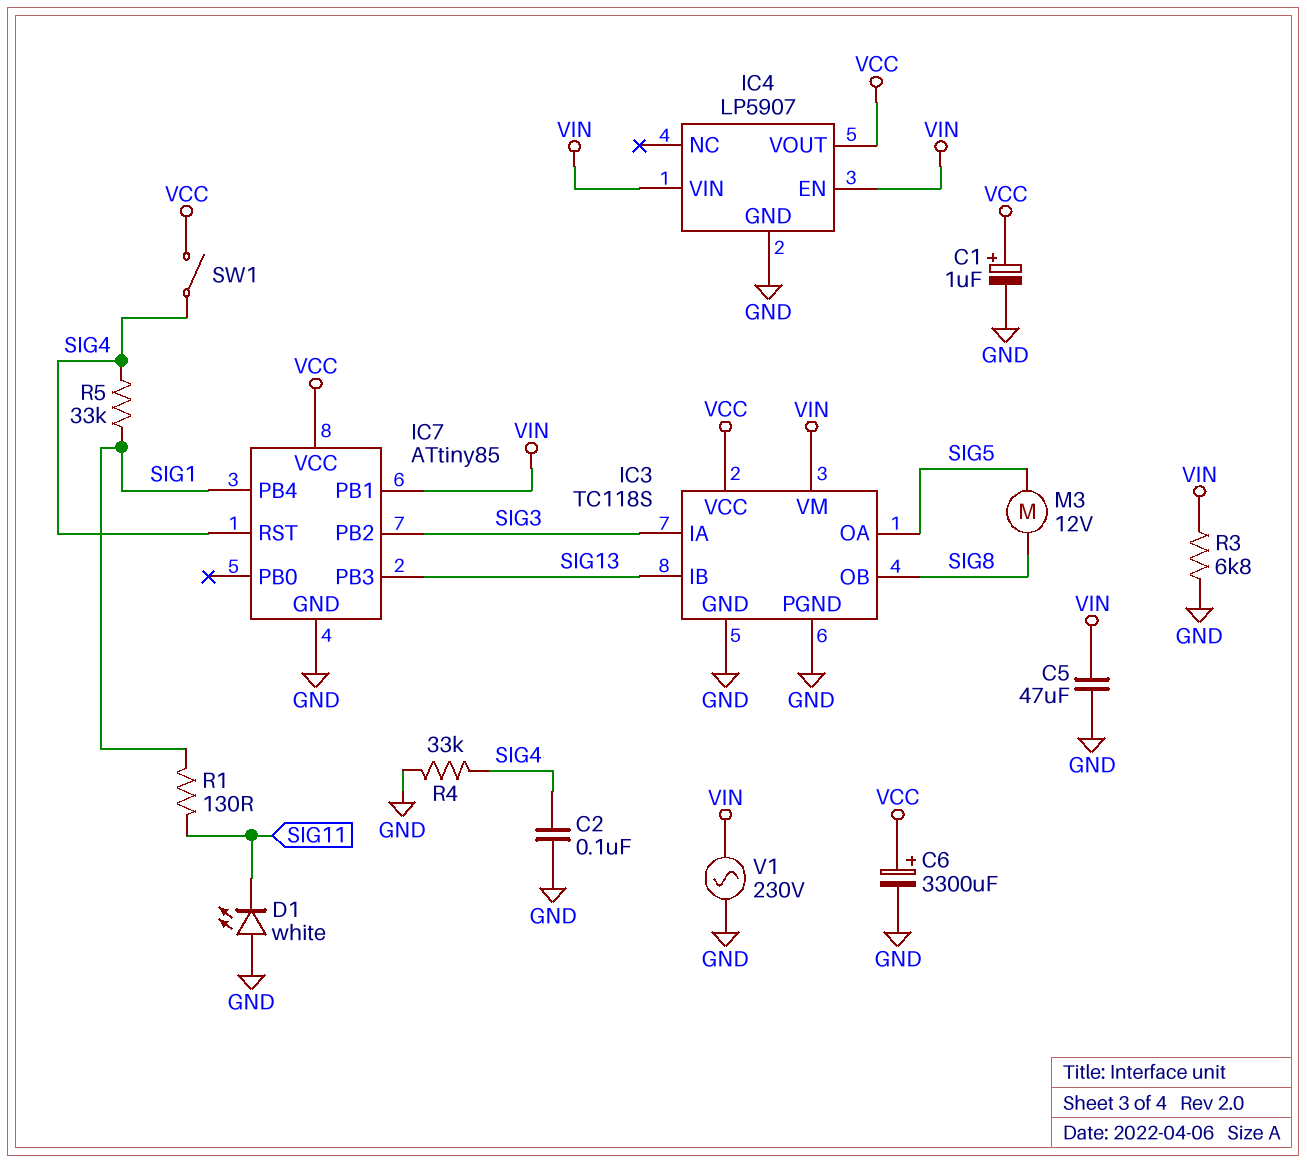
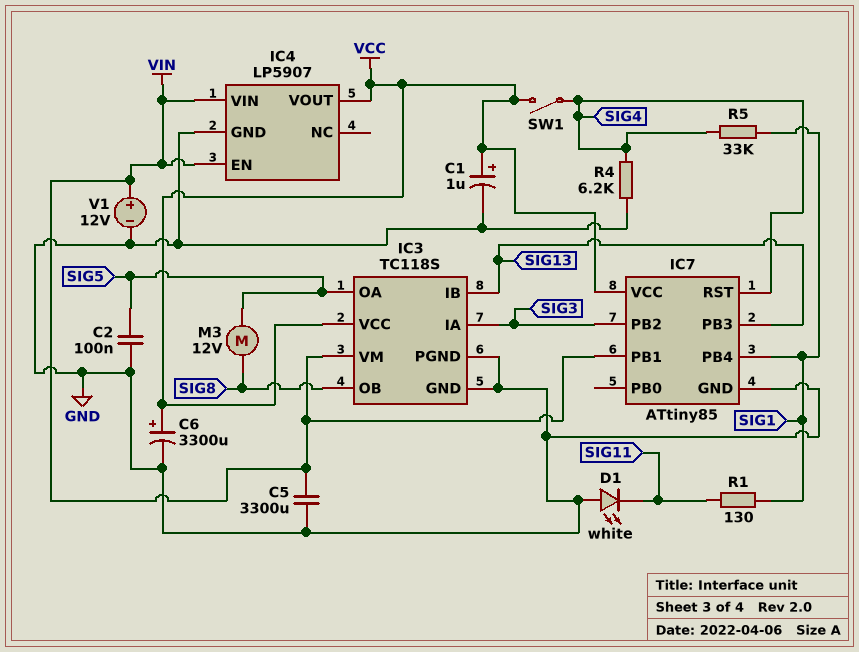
C2: 100nF (GND, SIG4) -> 100nF (GND, SIG5)
C5: 47uF (GND, VIN) -> 3300uF (GND, VIN)
R3: 6.8k (GND, VIN) -> none
R4: 33k (GND, SIG4) -> 6.2k (GND, SIG4)
V1: AC 230V (GND, VIN) -> 12V (plus VIN, minus GND)

